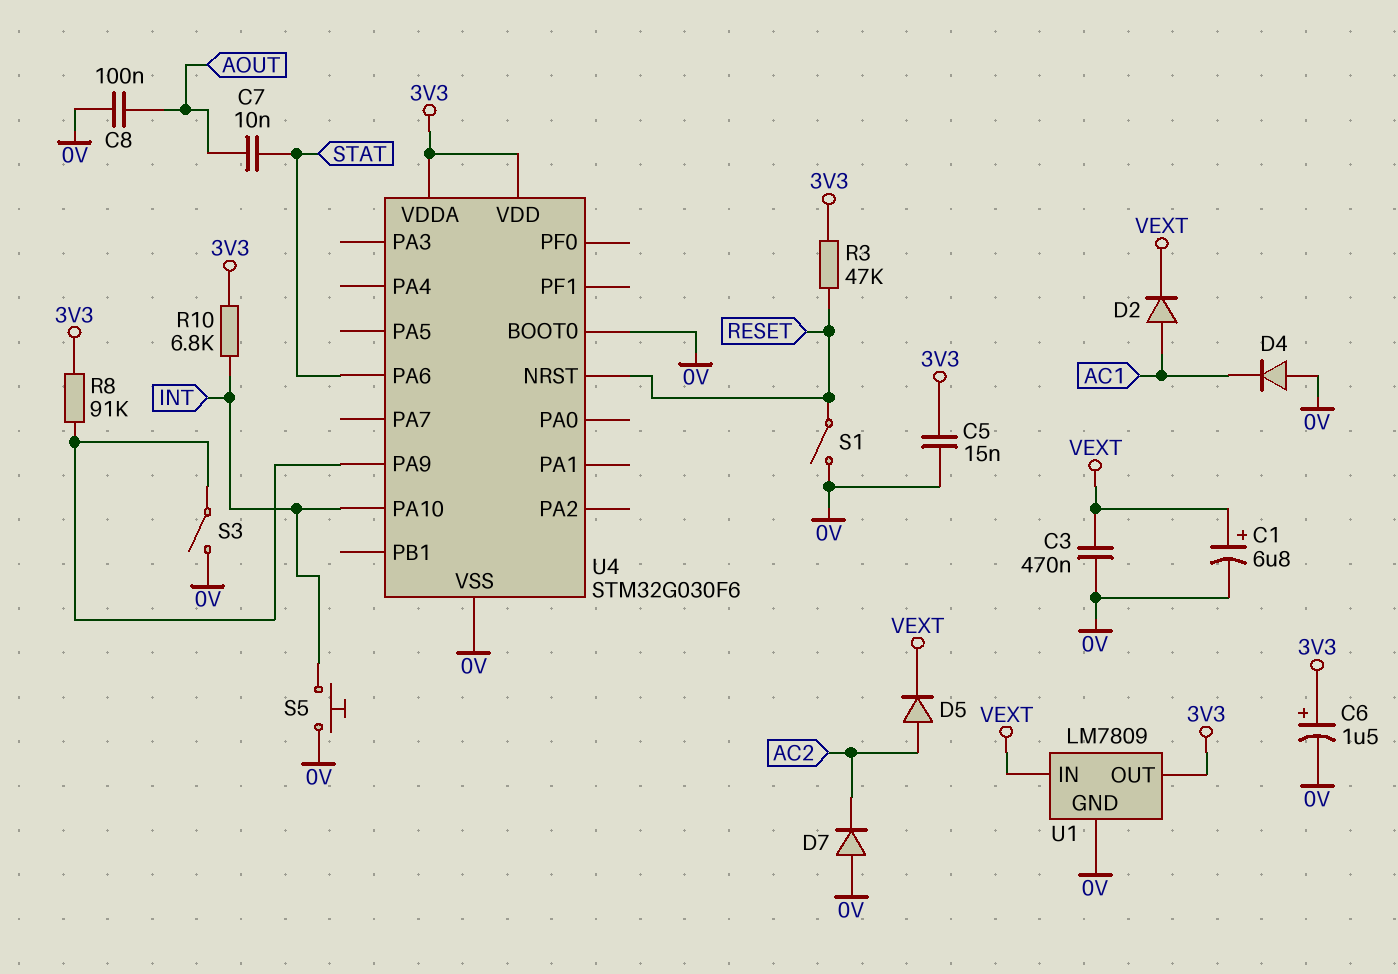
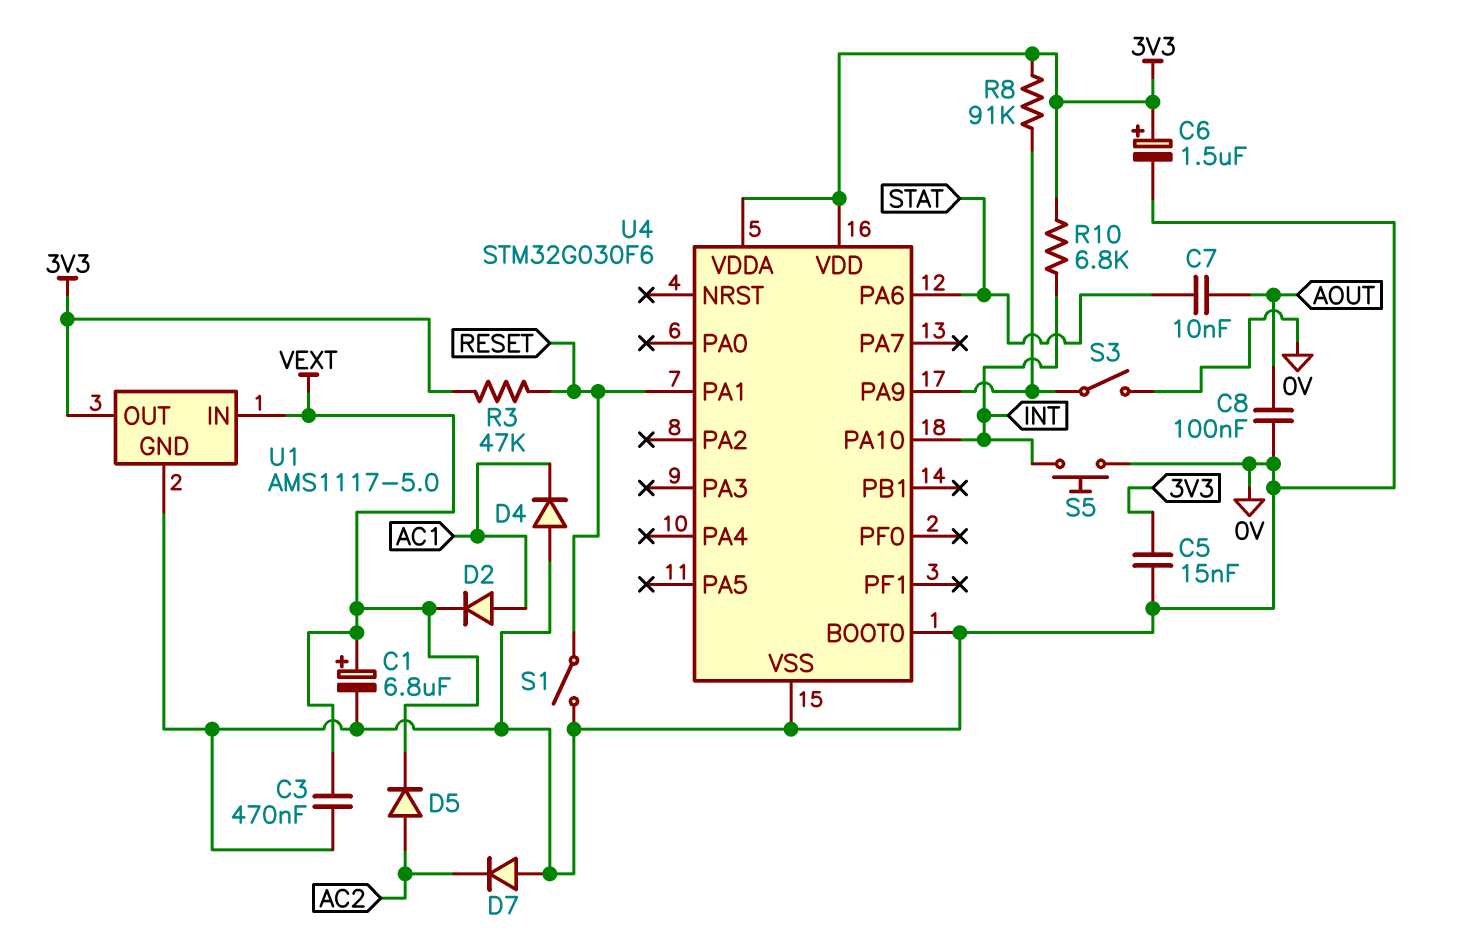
U1: LM7809 -> AMS1117-5.0
U4 pin NRST: RESET -> none
U4 pin PA1: none -> RESET

